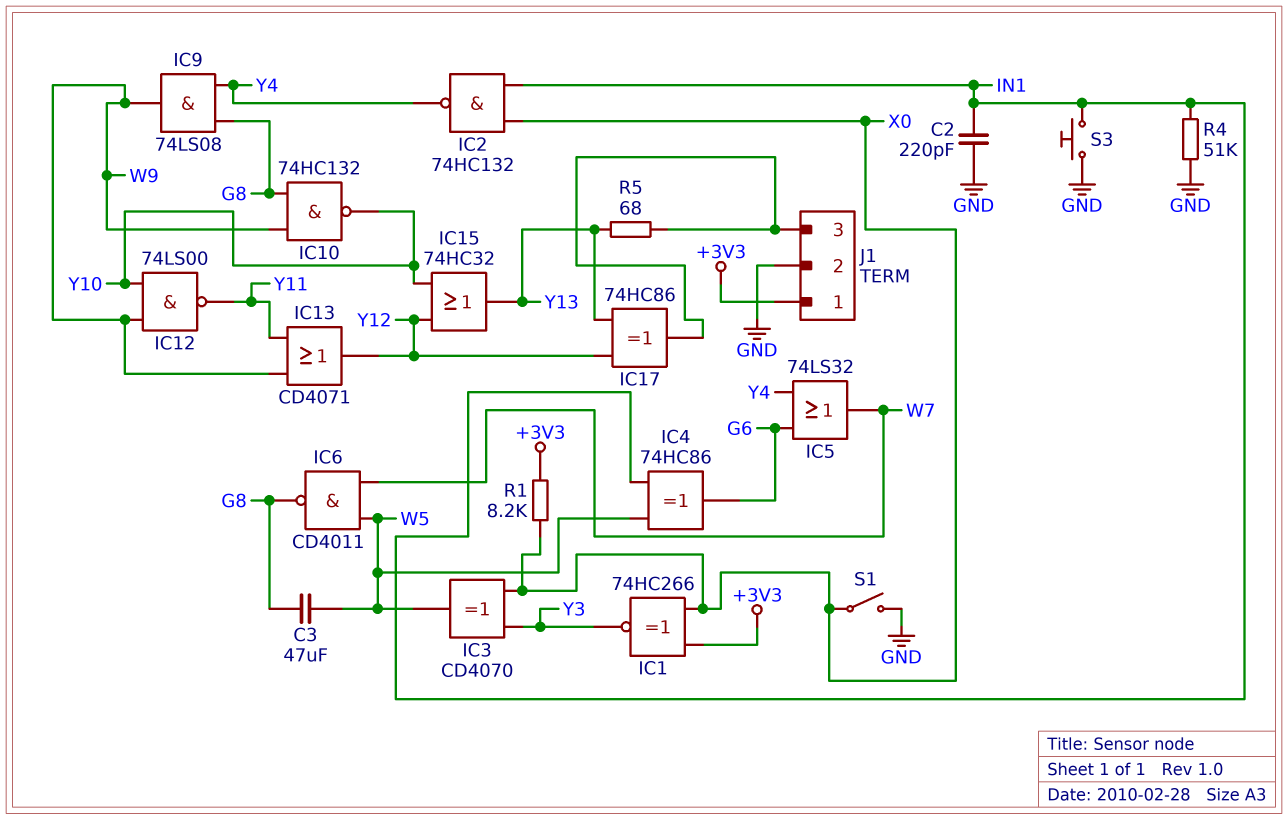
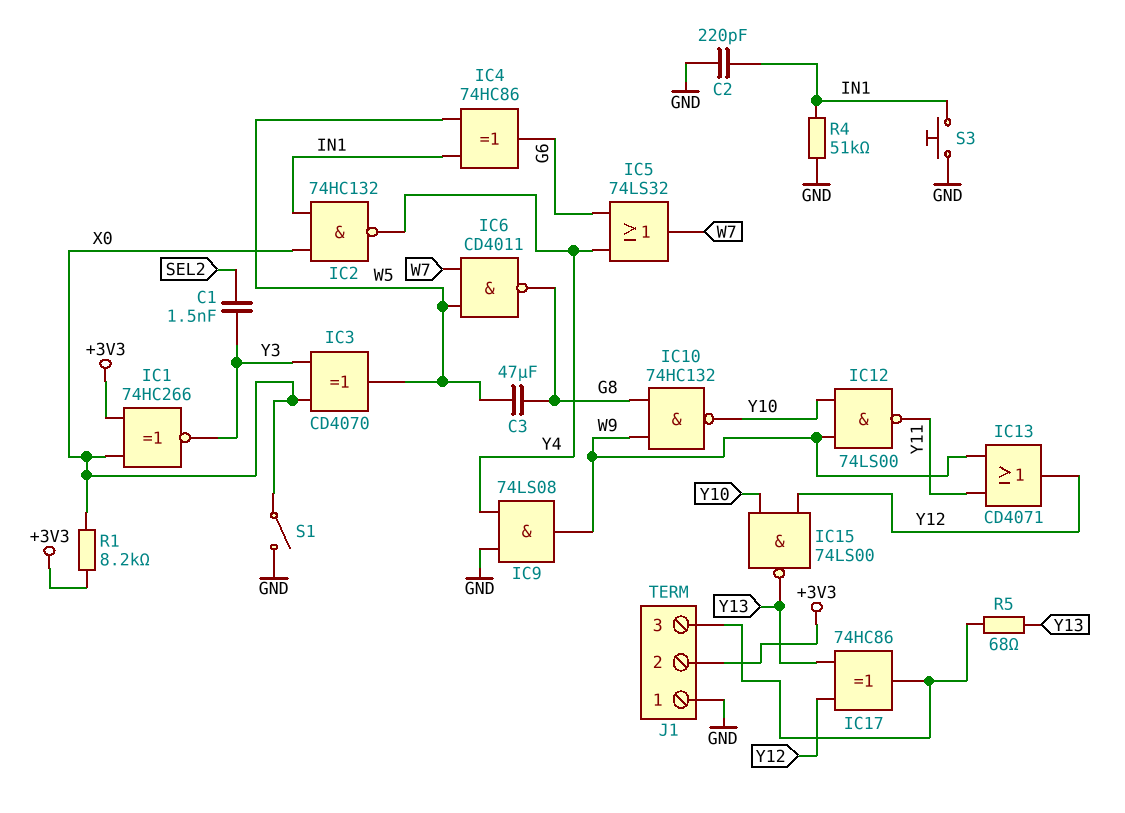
C1: none -> 1.5nF (SEL2, Y3)
IC9: AND 74LS08 (in G8, in Y4, out W9) -> AND 74LS08 (in GND, in Y4, out W9)
IC15: OR 74HC32 (in Y10, in Y12, out Y13) -> NAND 74LS00 (in Y10, in Y12, out Y13)
J1 pin 1: +3V3 -> GND
J1 pin 2: GND -> +3V3

